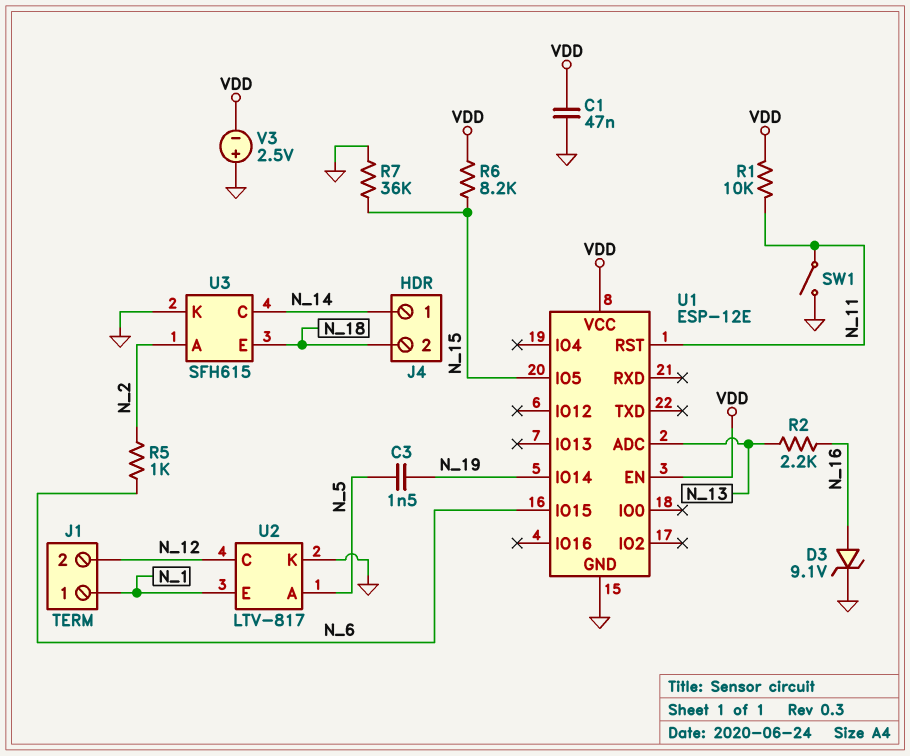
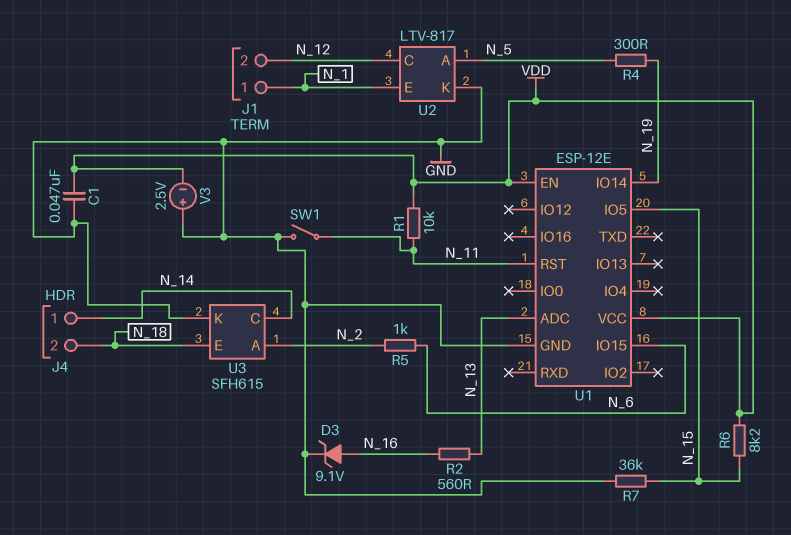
C3: 1.5nF (N_5, N_19) -> none
R2: 2.2k (N_13, N_16) -> 560 (N_13, N_16)
R4: none -> 300 (N_5, N_19)

